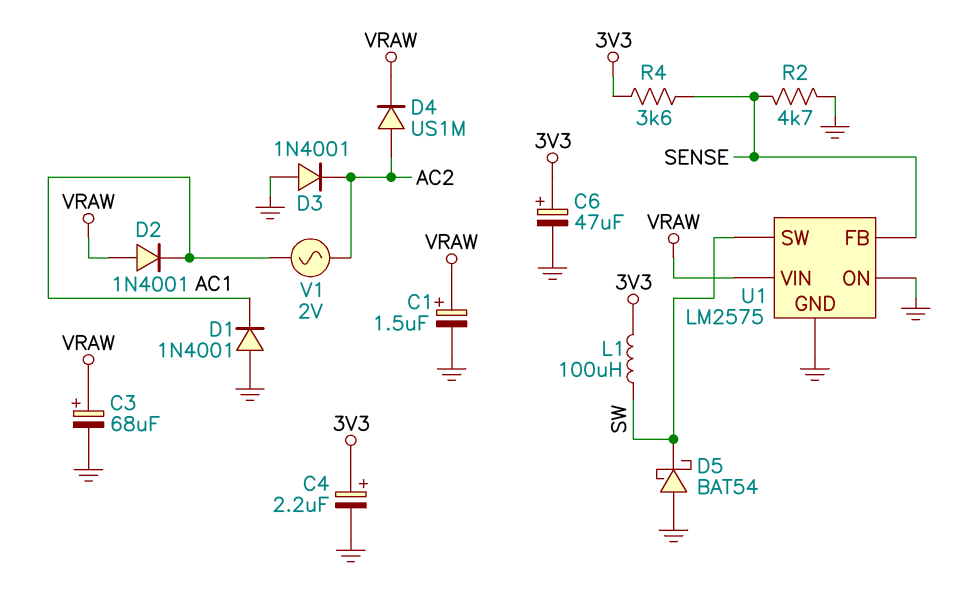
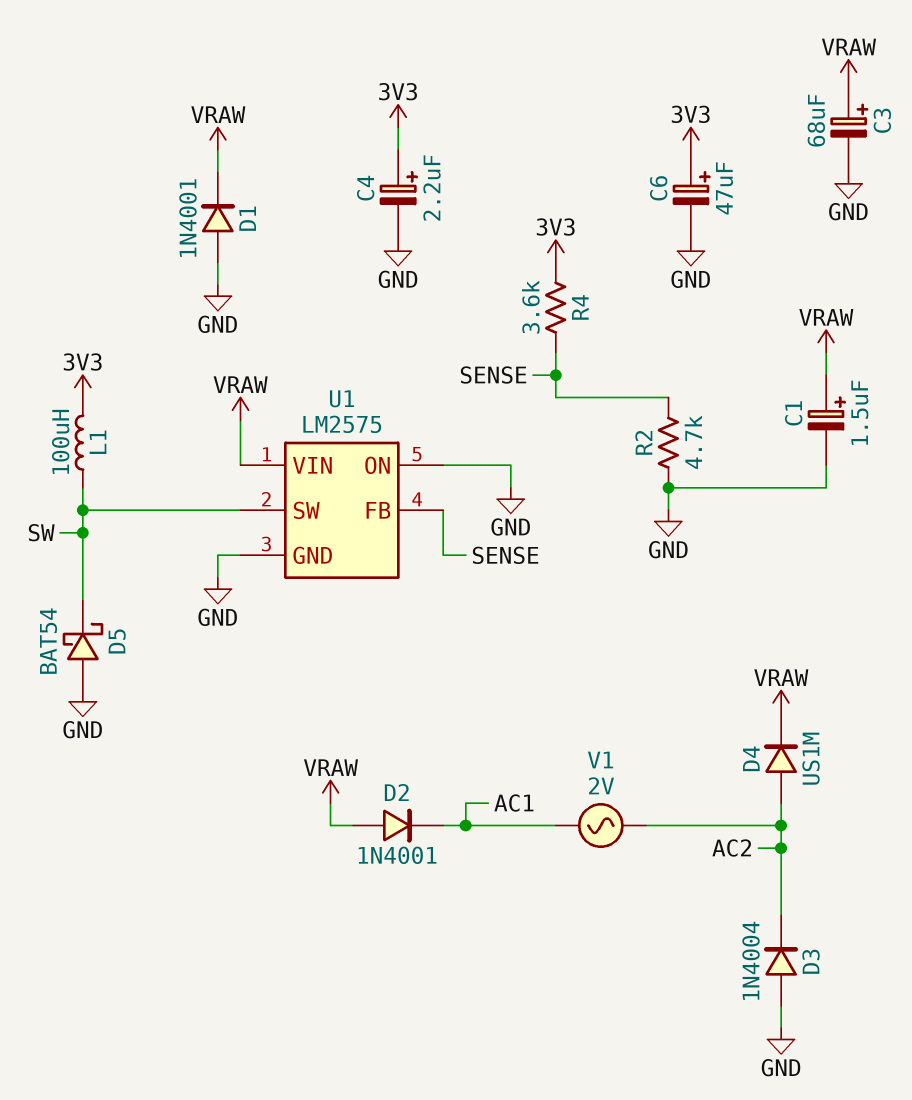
D1: diode 1N4001 (A GND, K AC1) -> diode 1N4001 (A GND, K VRAW)
D3: diode 1N4001 (A GND, K AC2) -> diode 1N4004 (A GND, K AC2)

